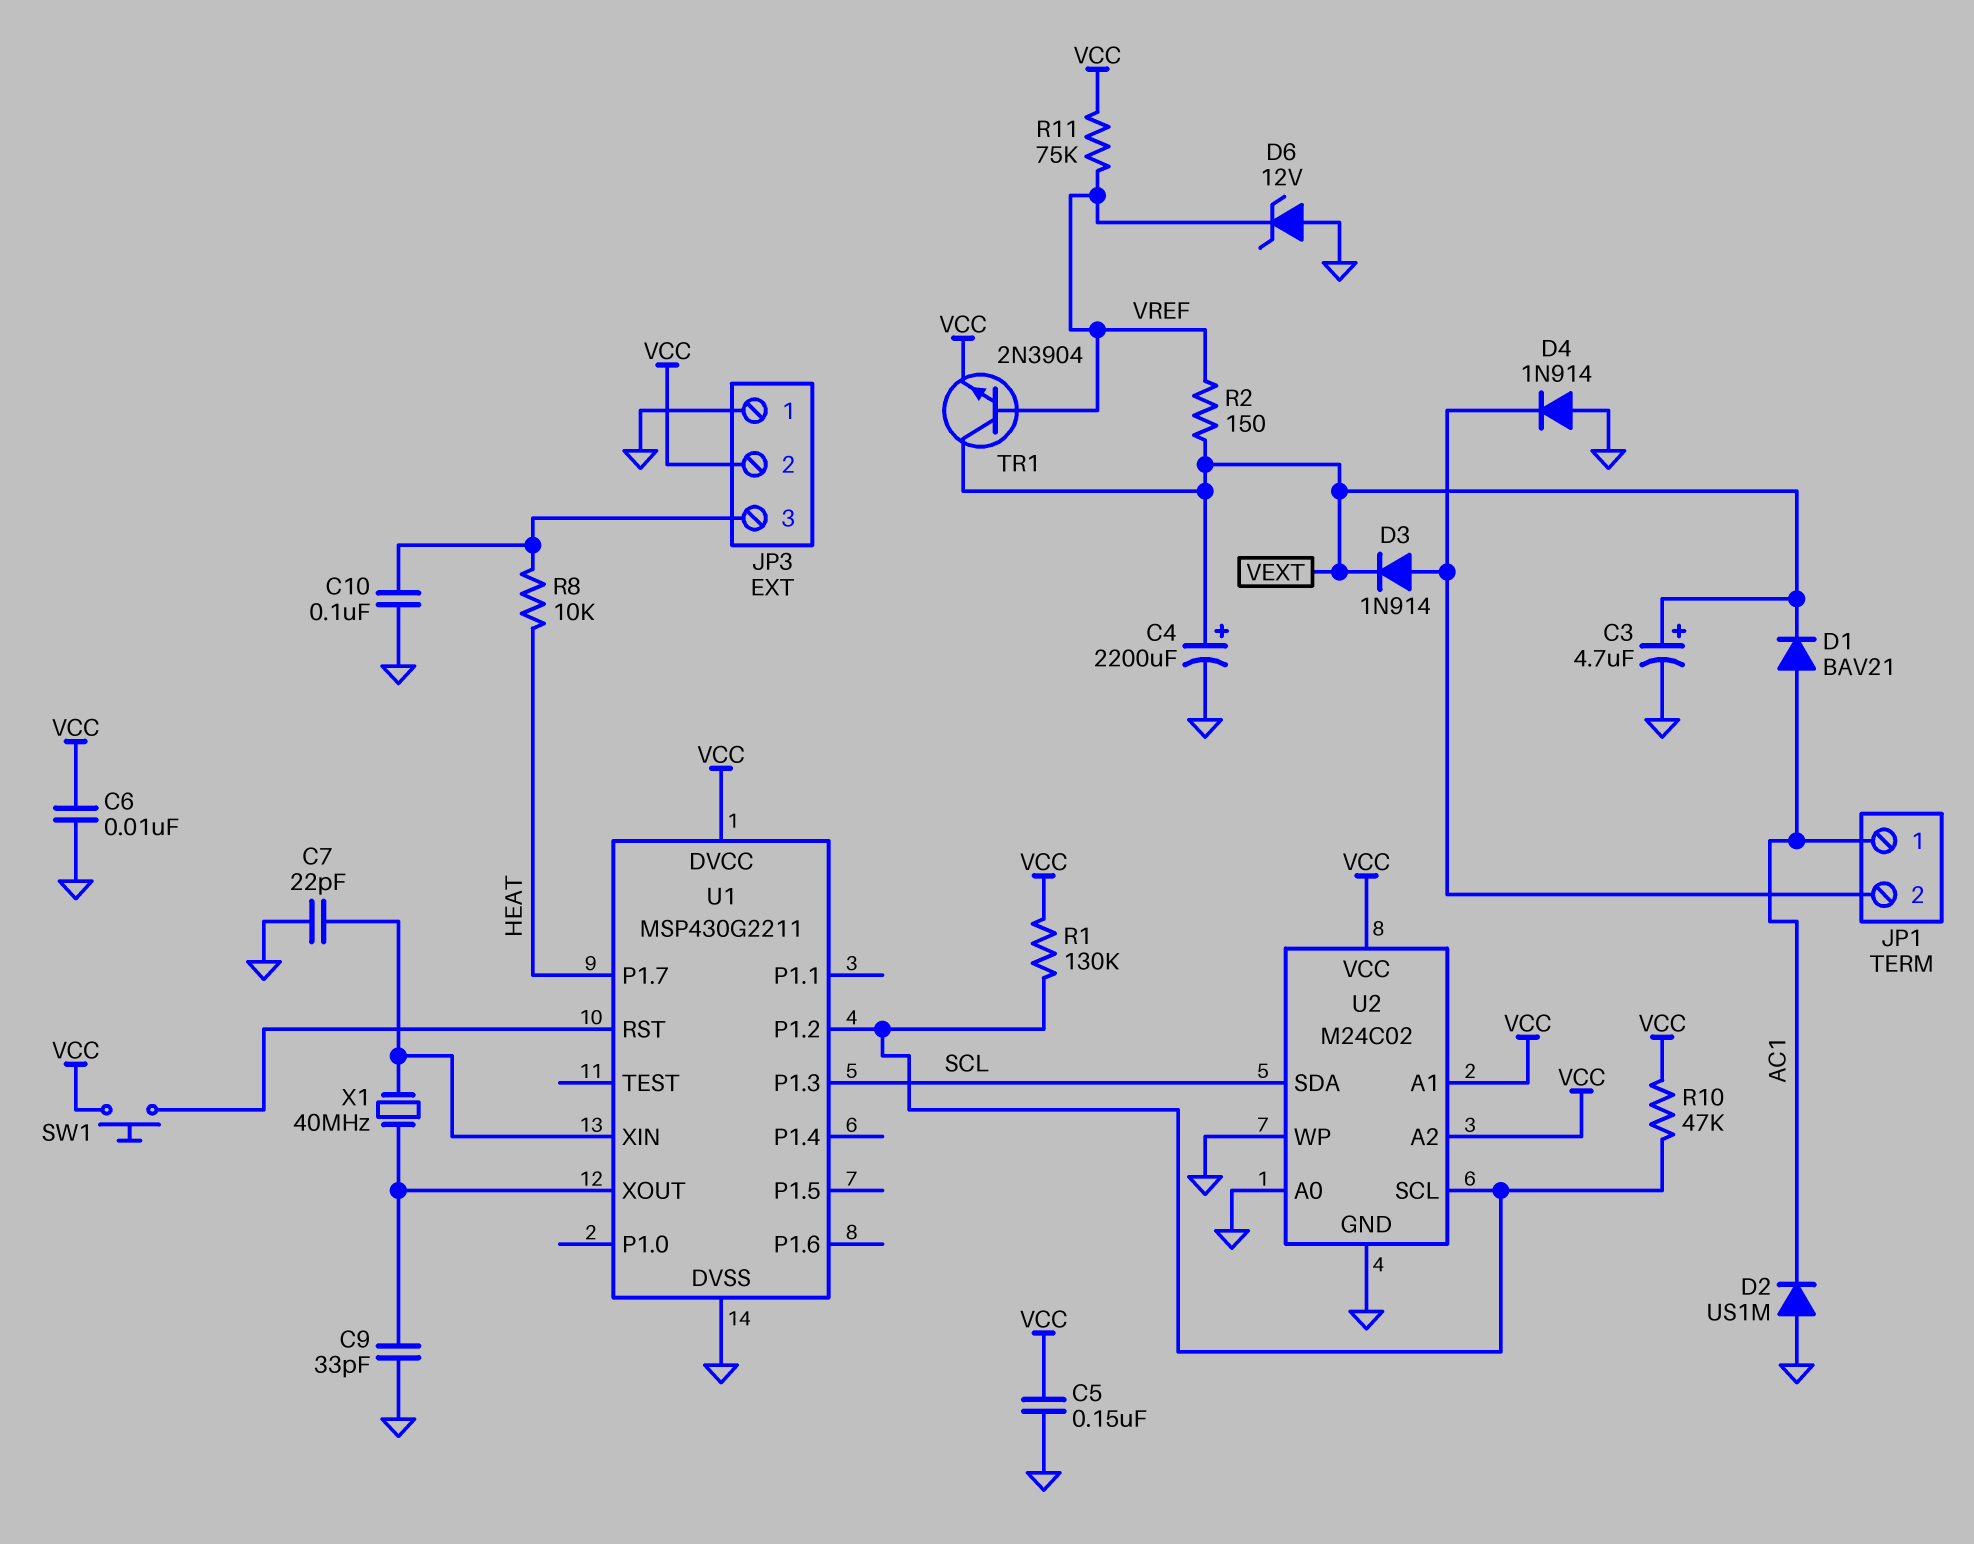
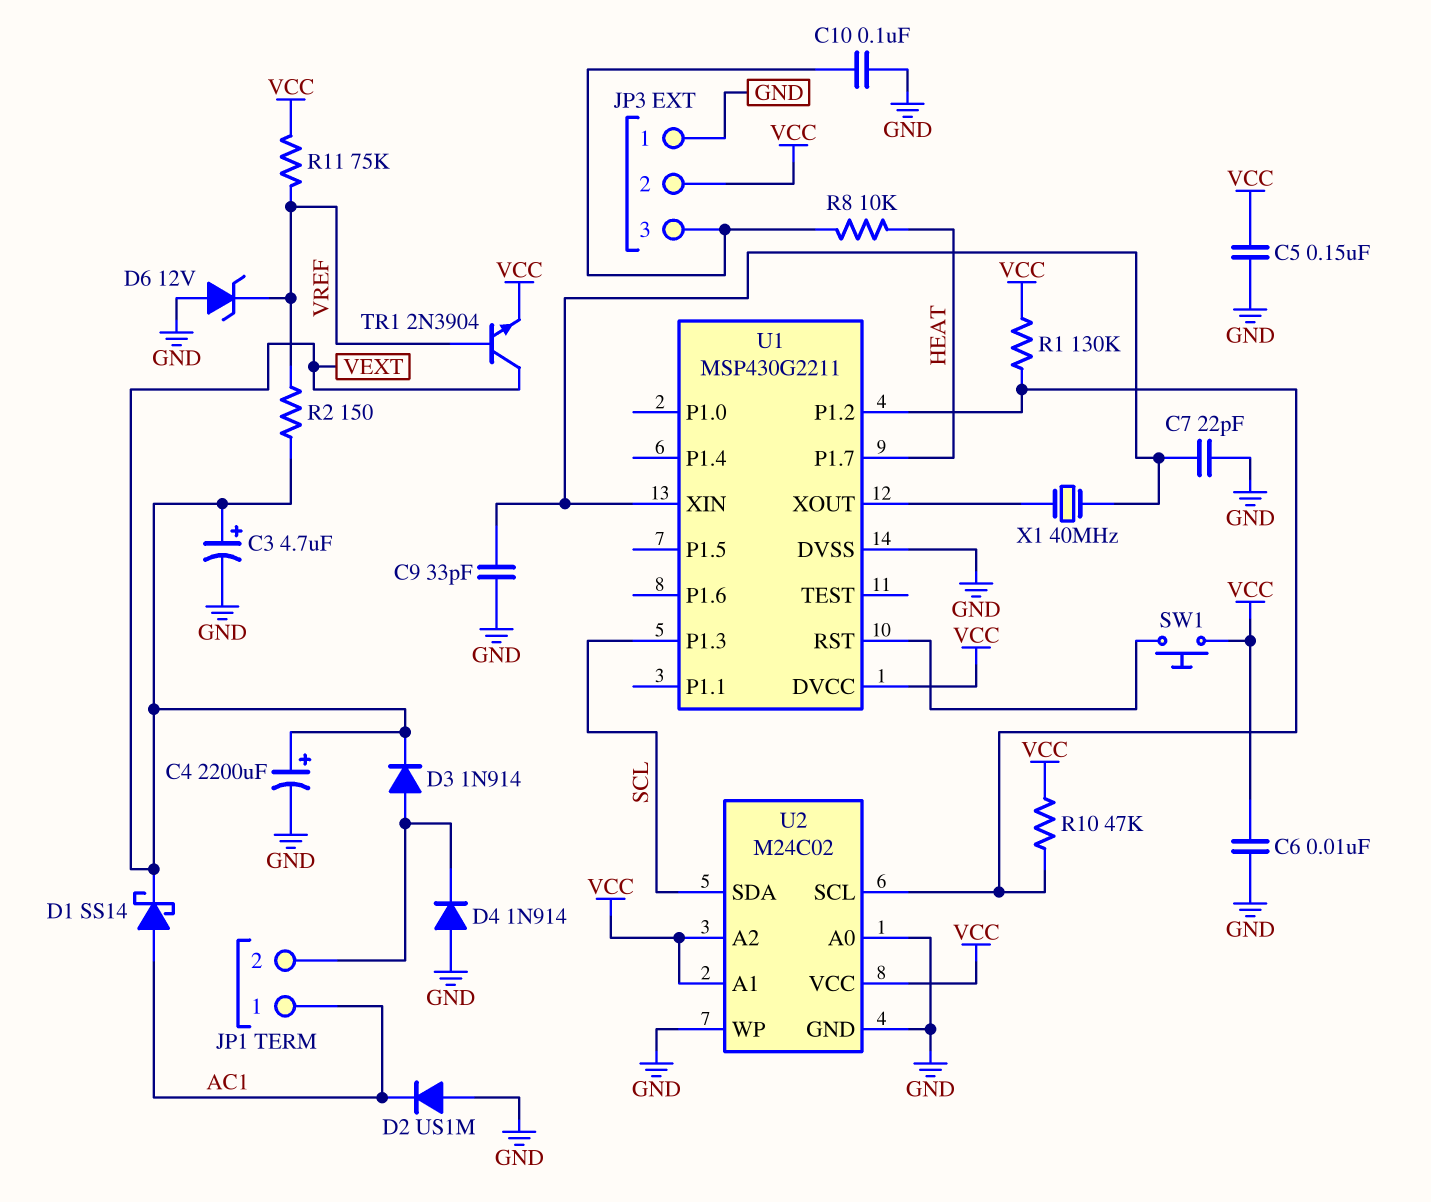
C9: 33pF (GND, U1/XOUT) -> 33pF (GND, U1/XIN)
D1: diode BAV21 (A AC1, K VEXT) -> schottky SS14 (A AC1, K VEXT)

